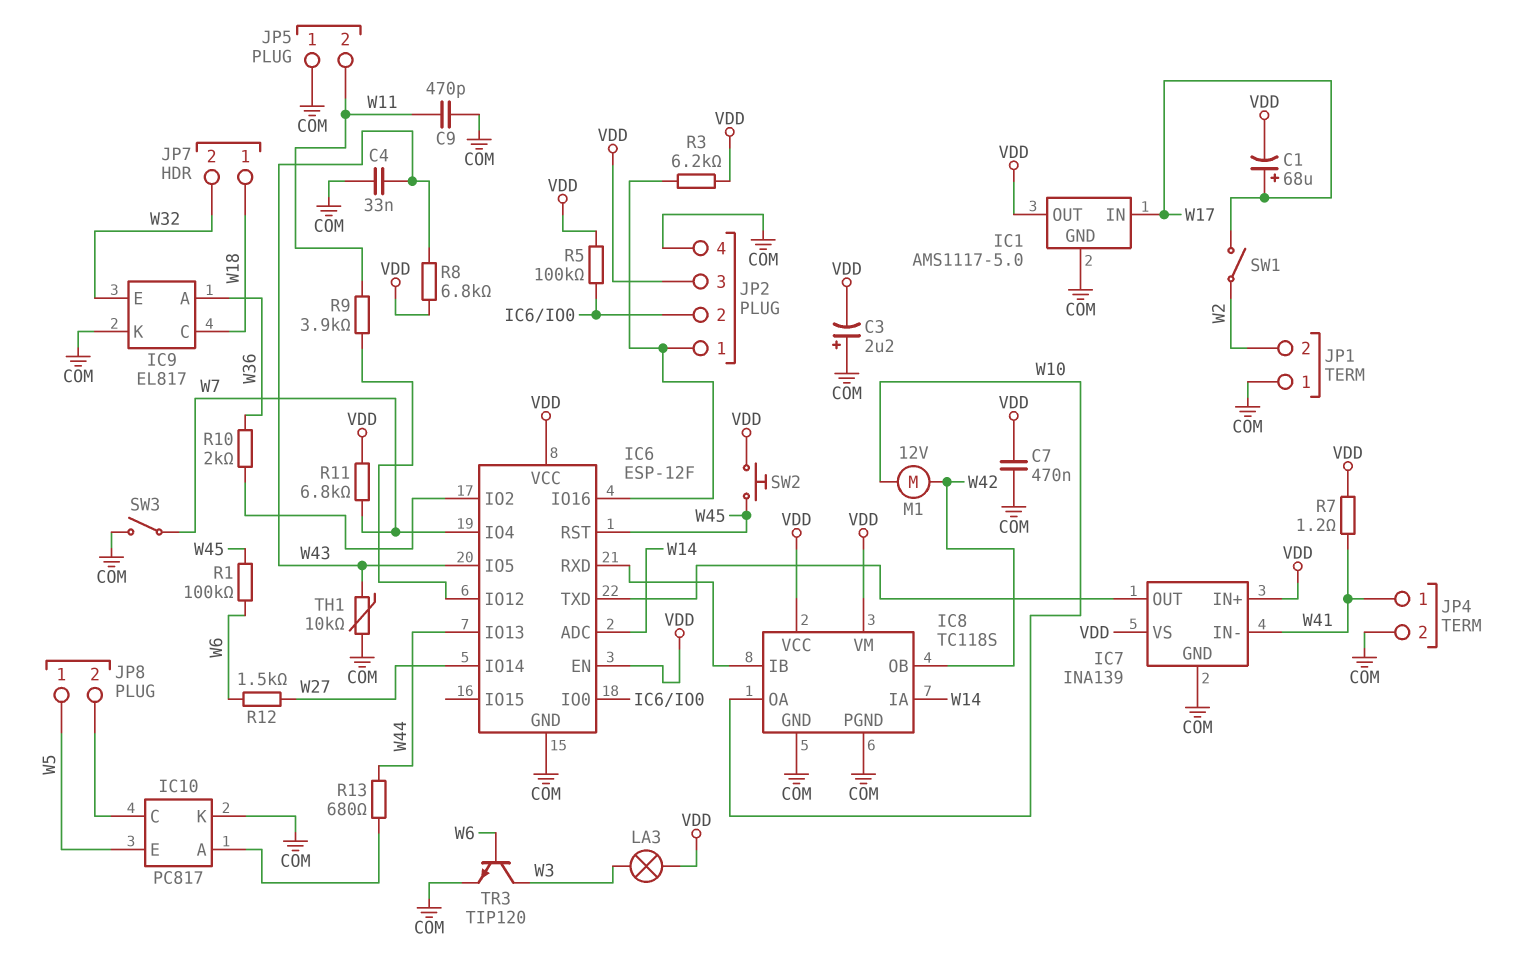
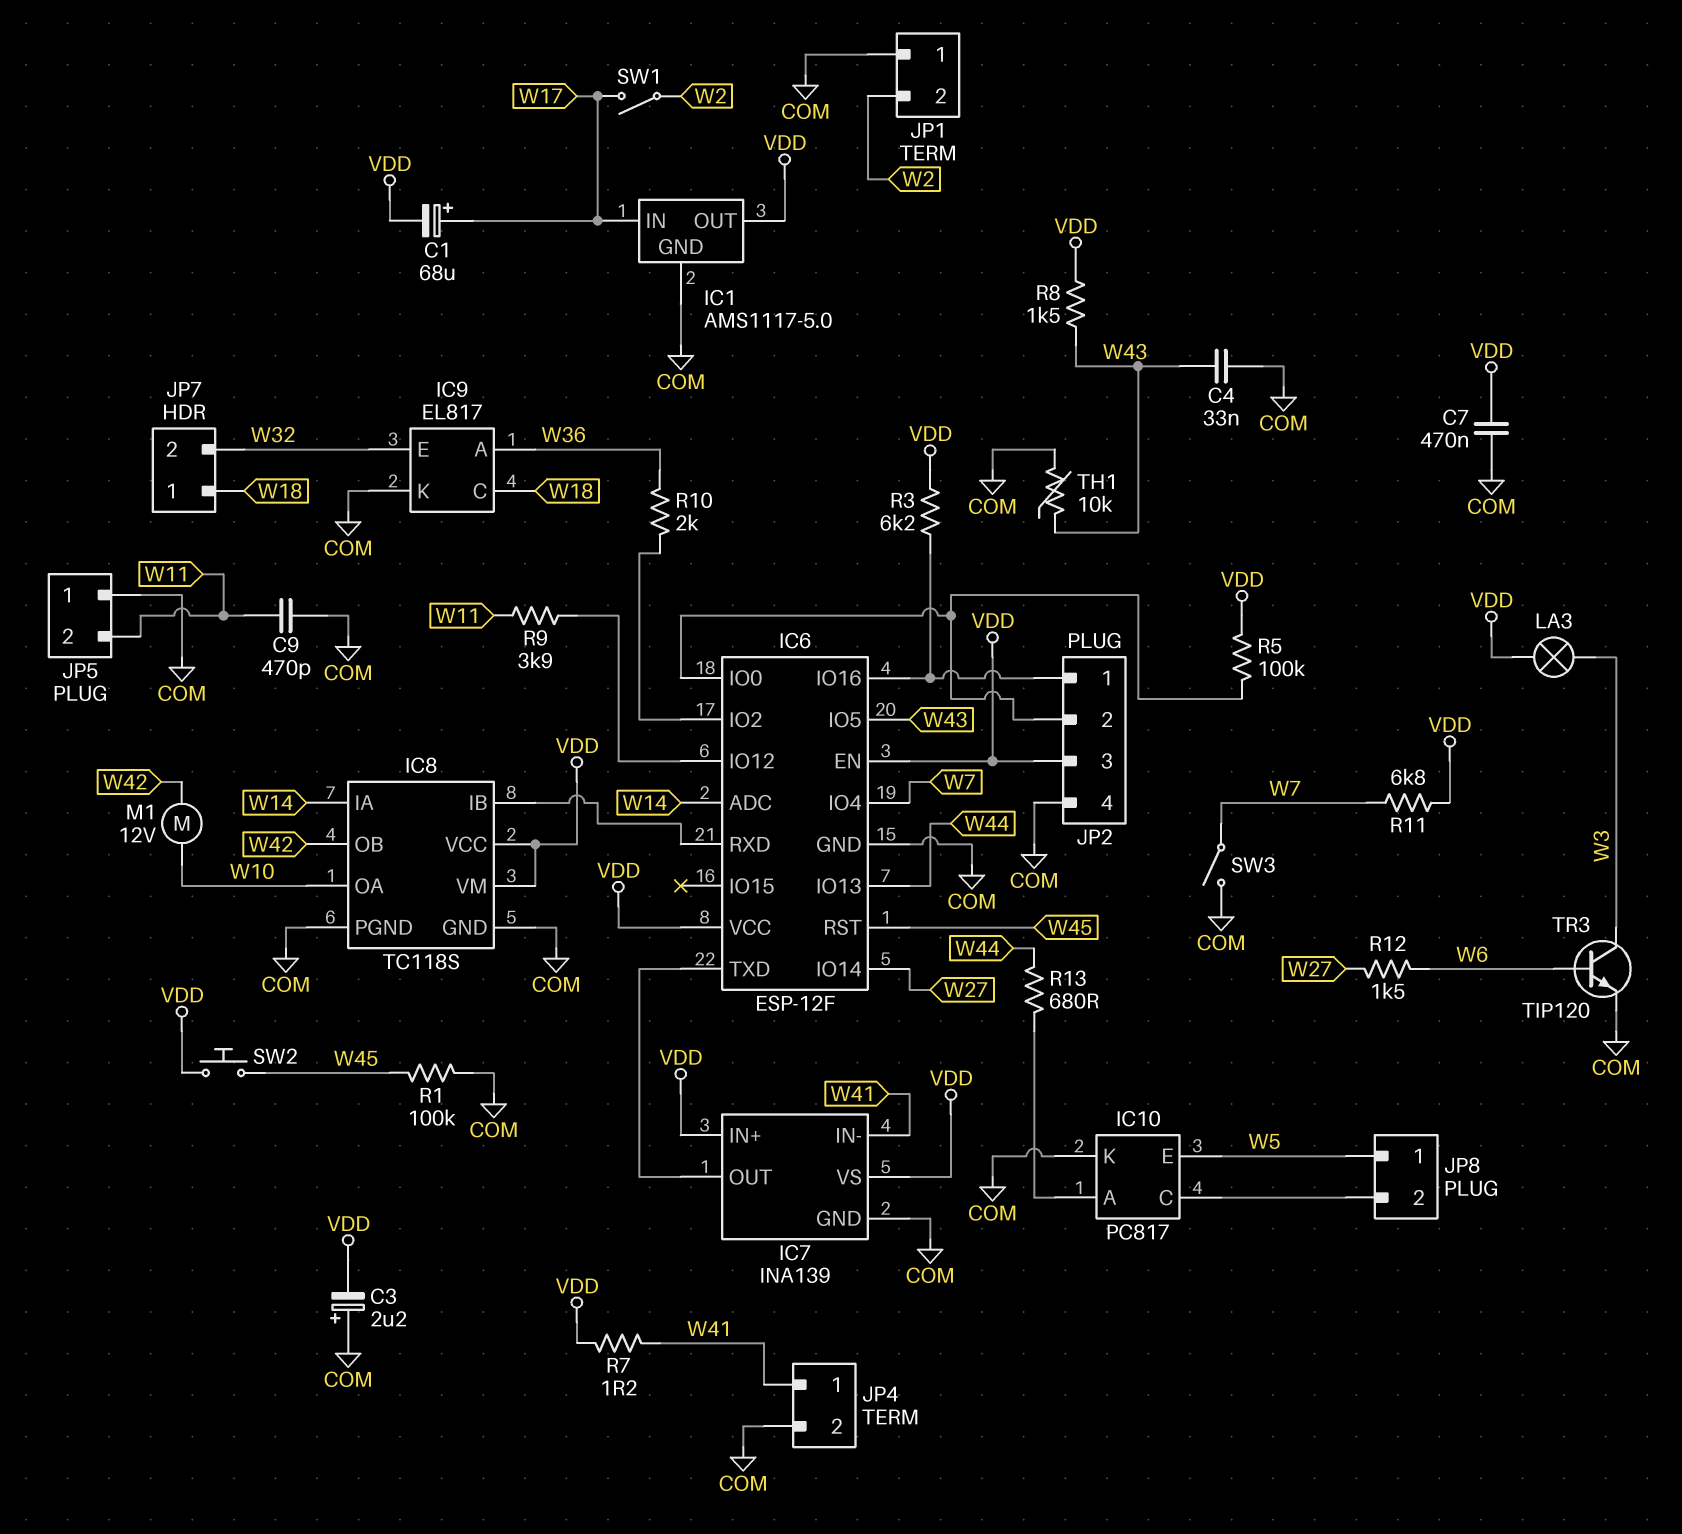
R1: 100k (W6, W45) -> 100k (COM, W45)
R8: 6.8k (VDD, W43) -> 1.5k (VDD, W43)

